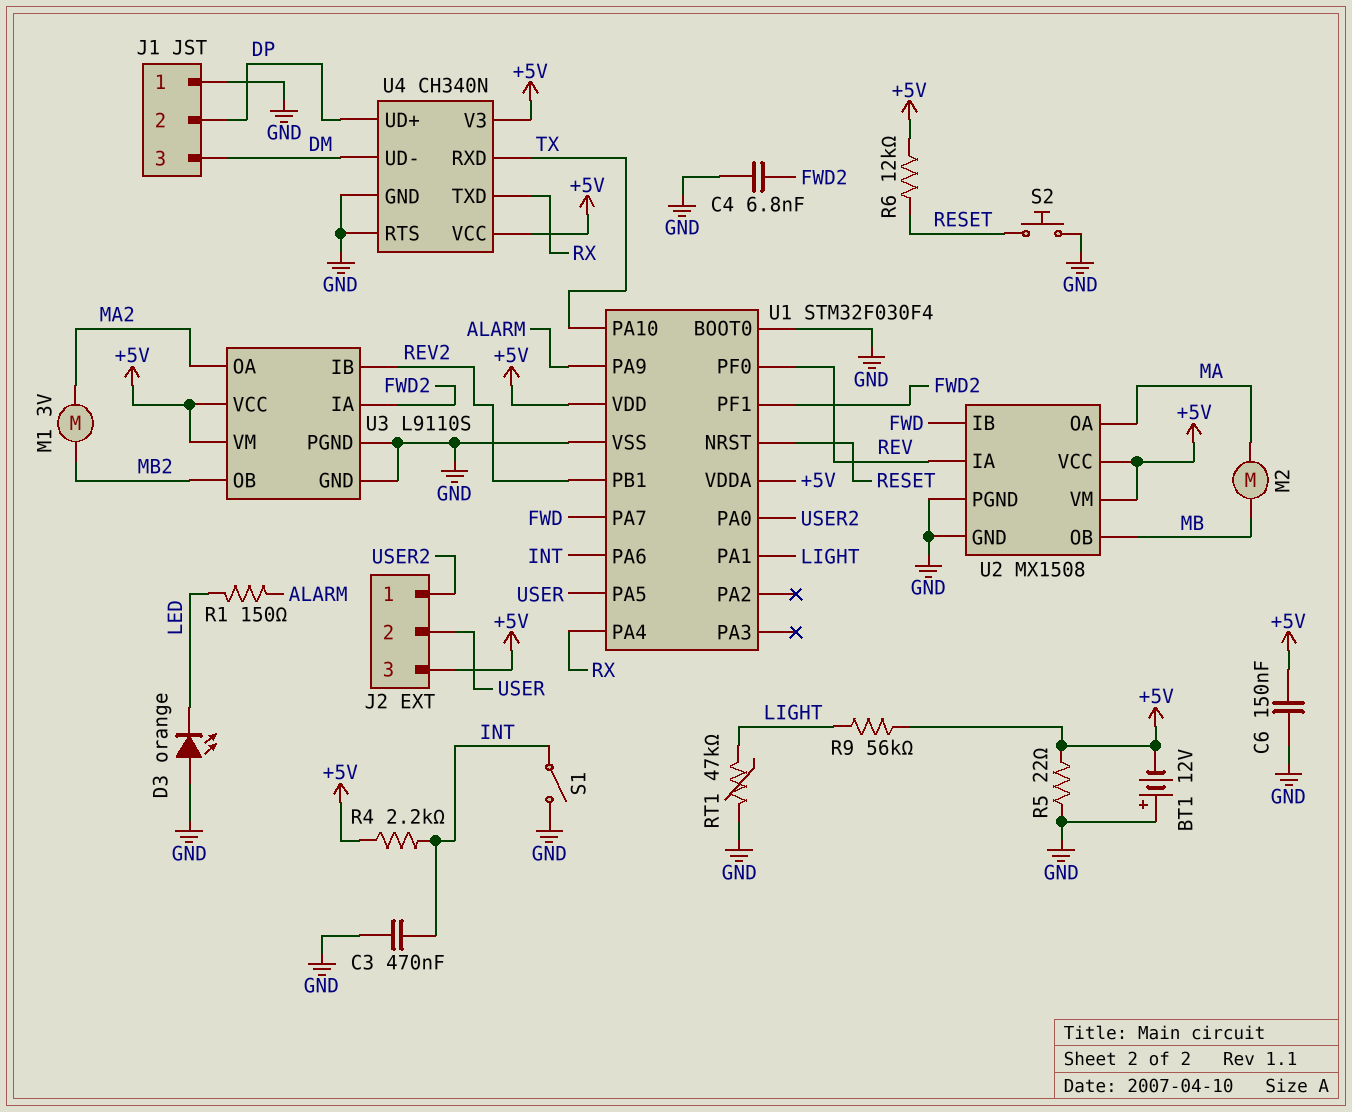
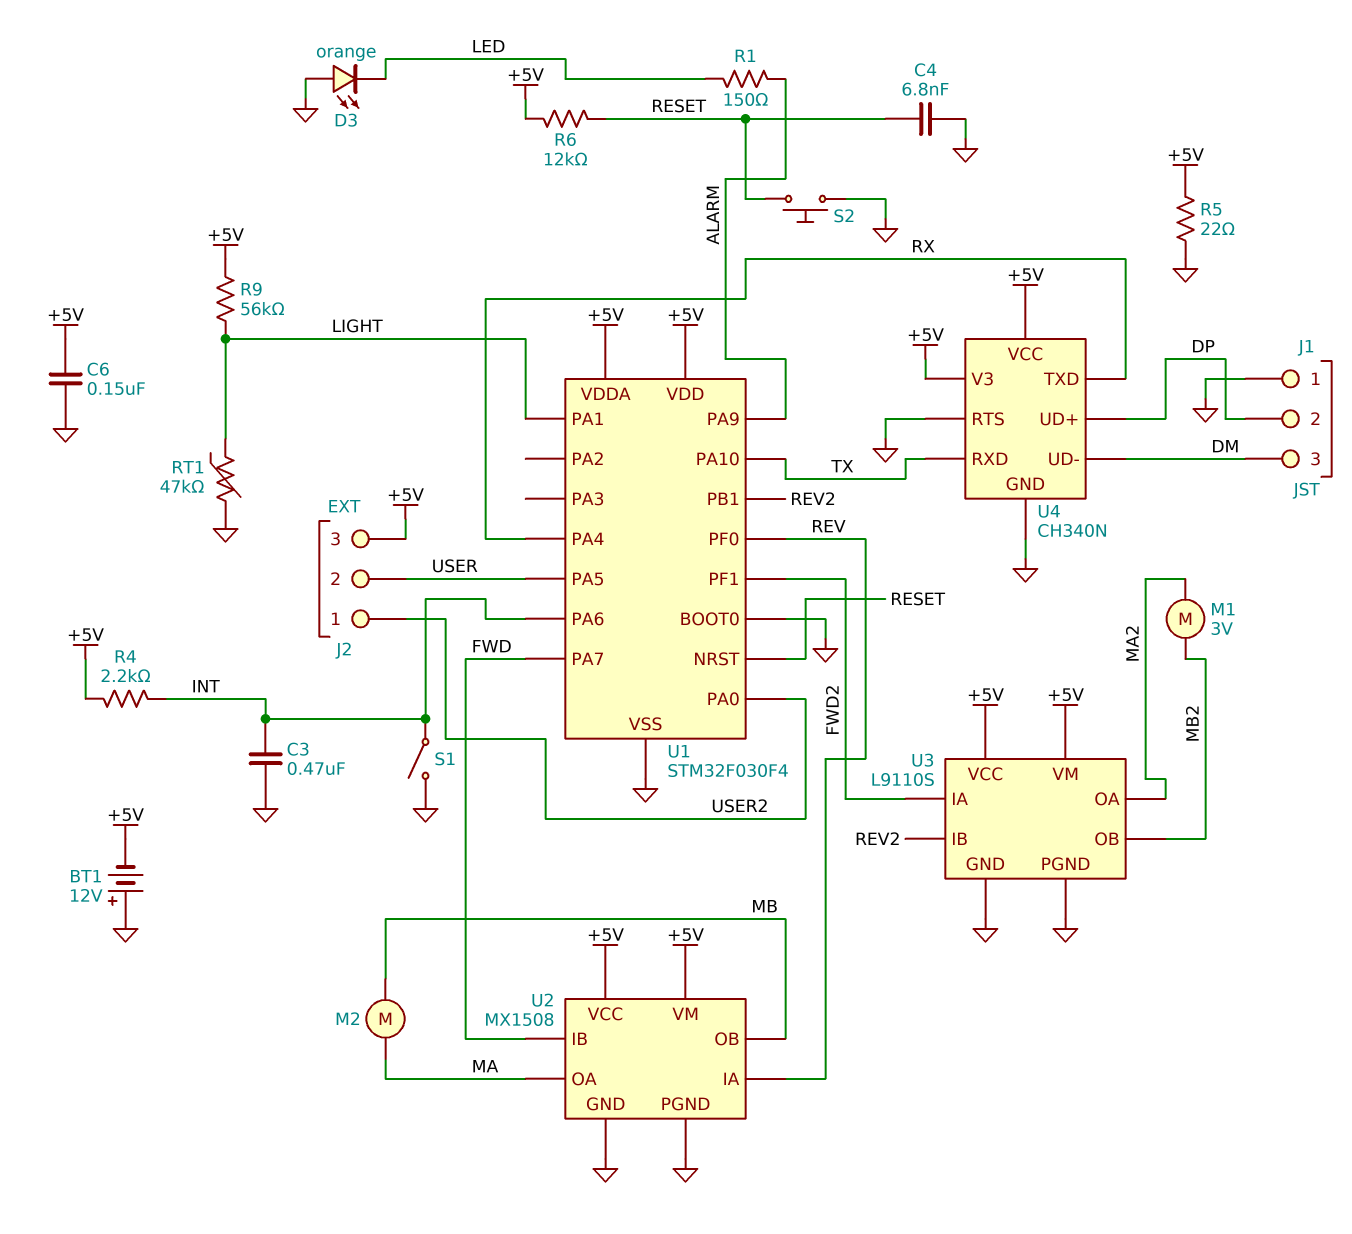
C4: 6.8nF (FWD2, GND) -> 6.8nF (GND, RESET)

